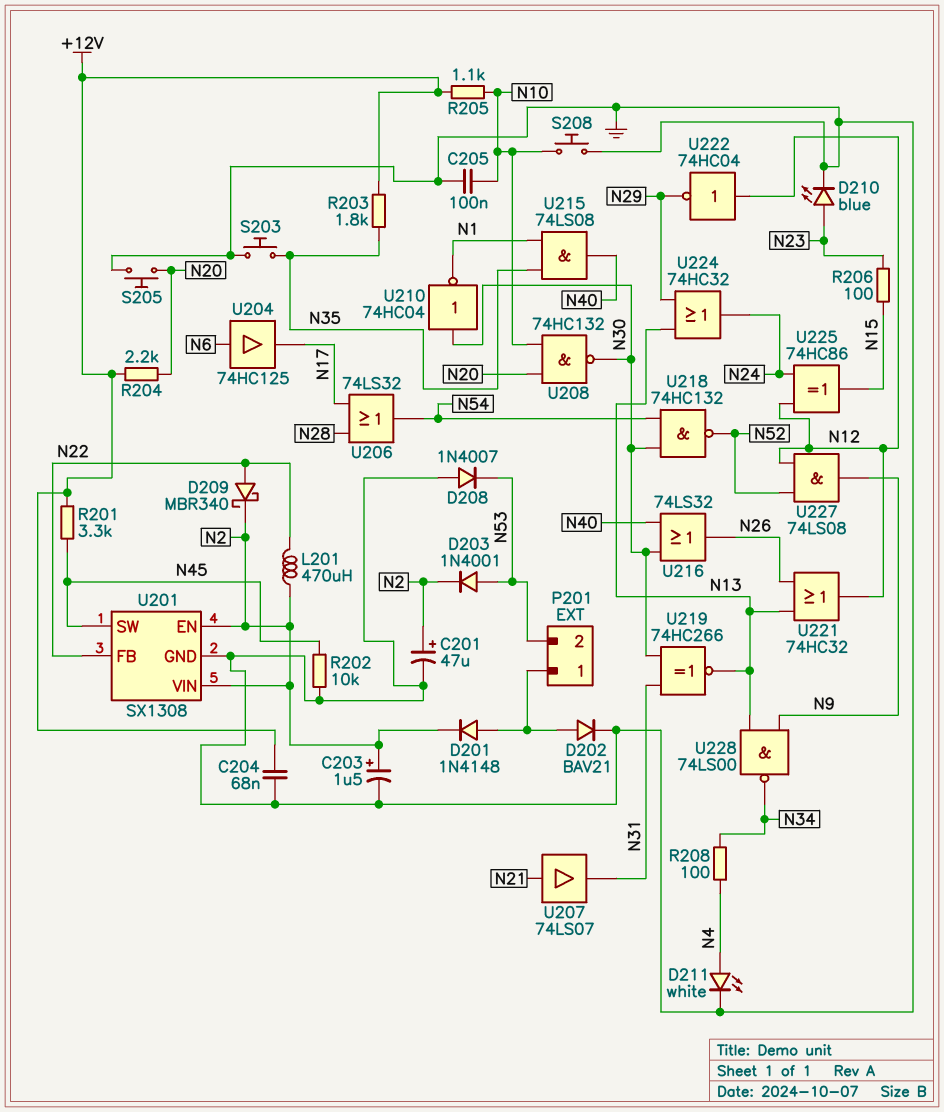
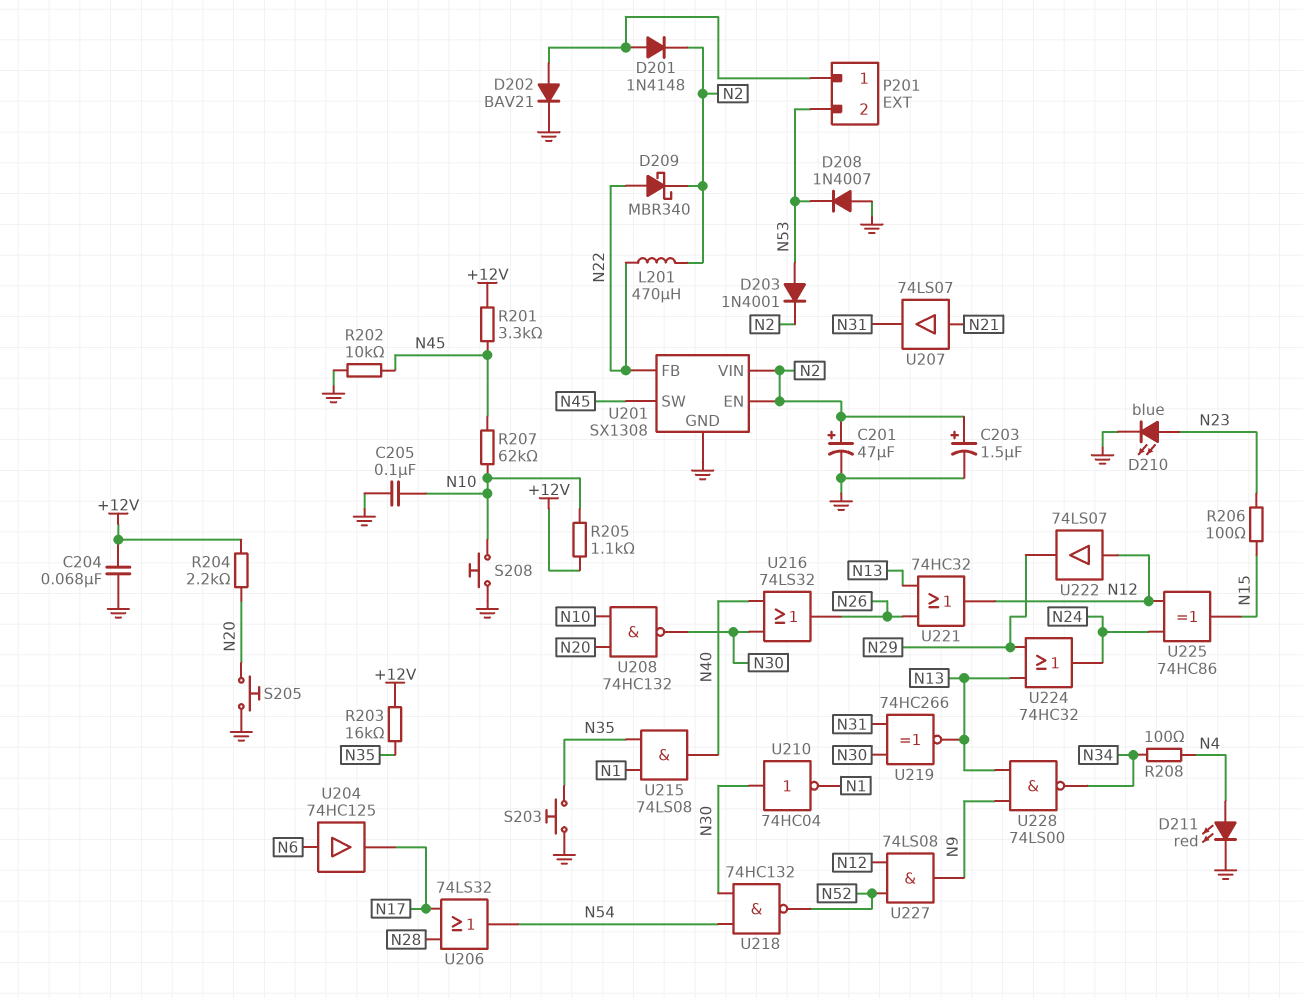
D211: LED white (A N4, K GND) -> LED red (A N4, K GND)
R203: 1.8k (+12V, N35) -> 16k (+12V, N35)
R207: none -> 62k (N10, N45)
U222: NOT 74HC04 (in N12, out N29) -> buffer 74LS07 (in N12, out N29)

